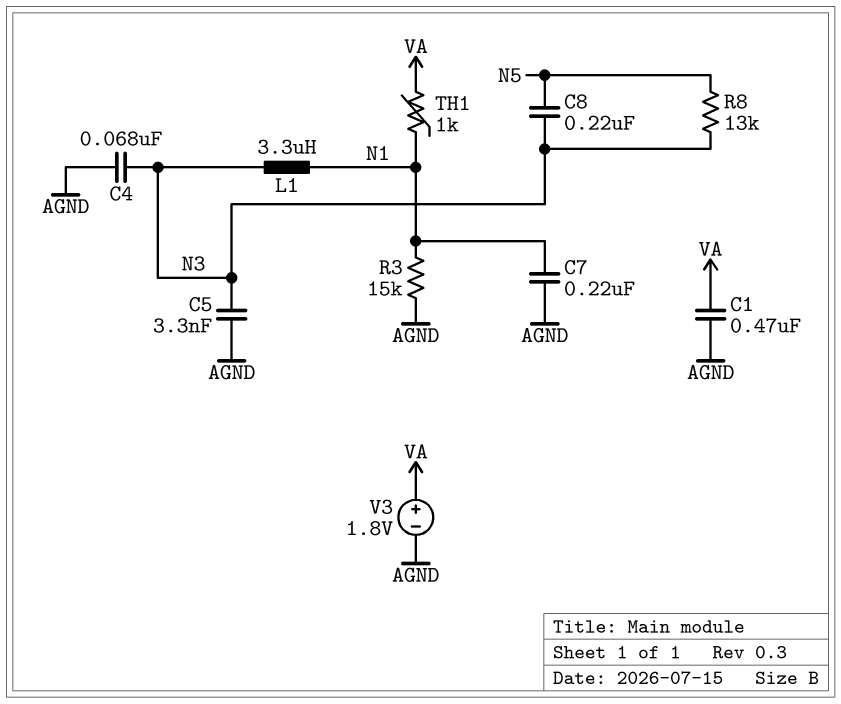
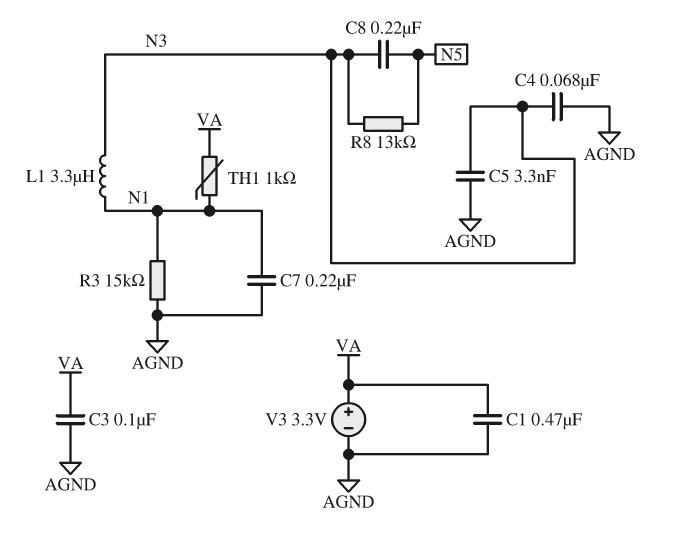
C3: none -> 100nF (AGND, VA)
V3: 1.8V (plus VA, minus AGND) -> 3.3V (plus VA, minus AGND)

